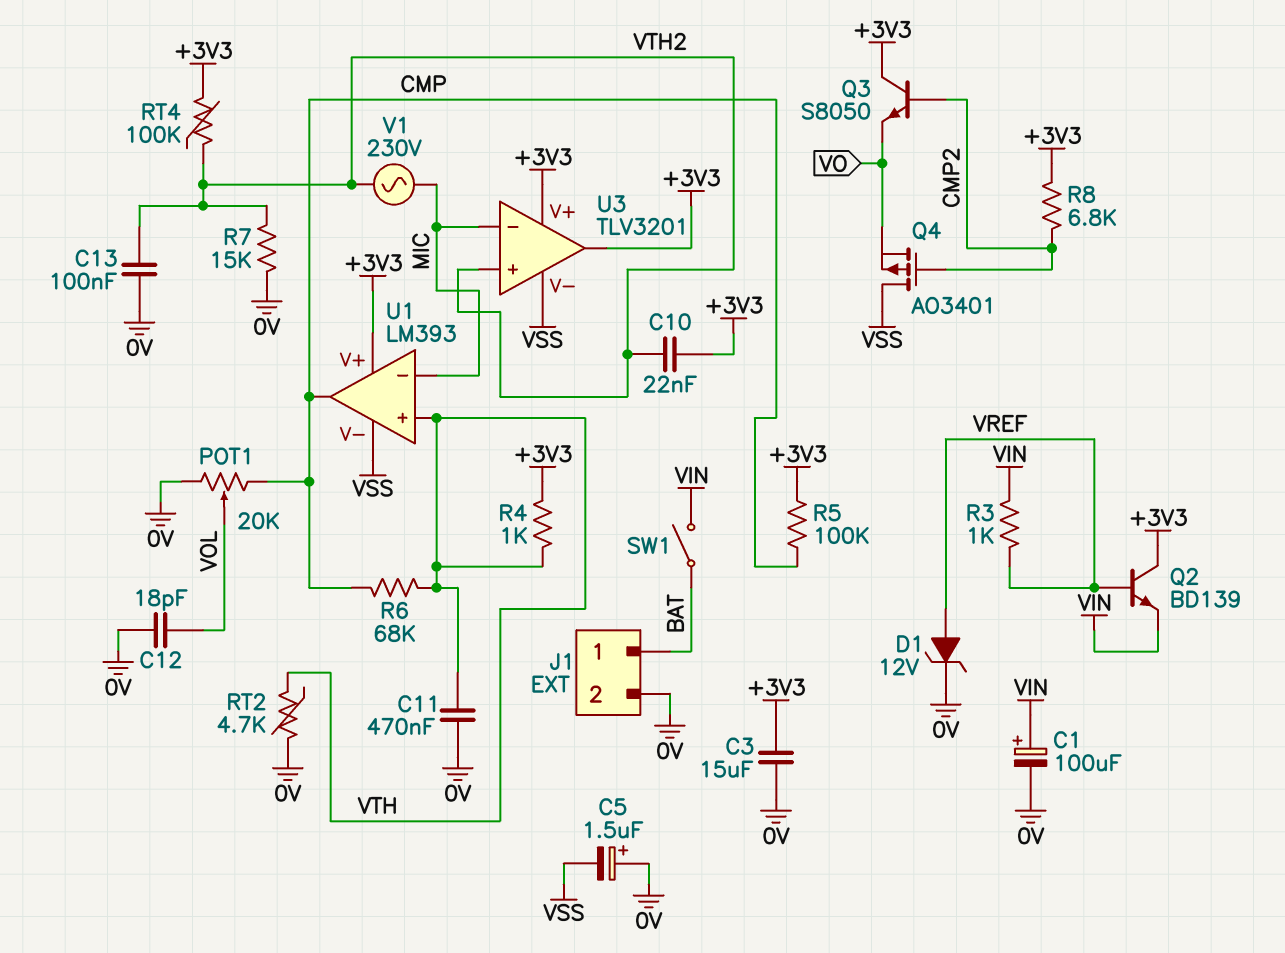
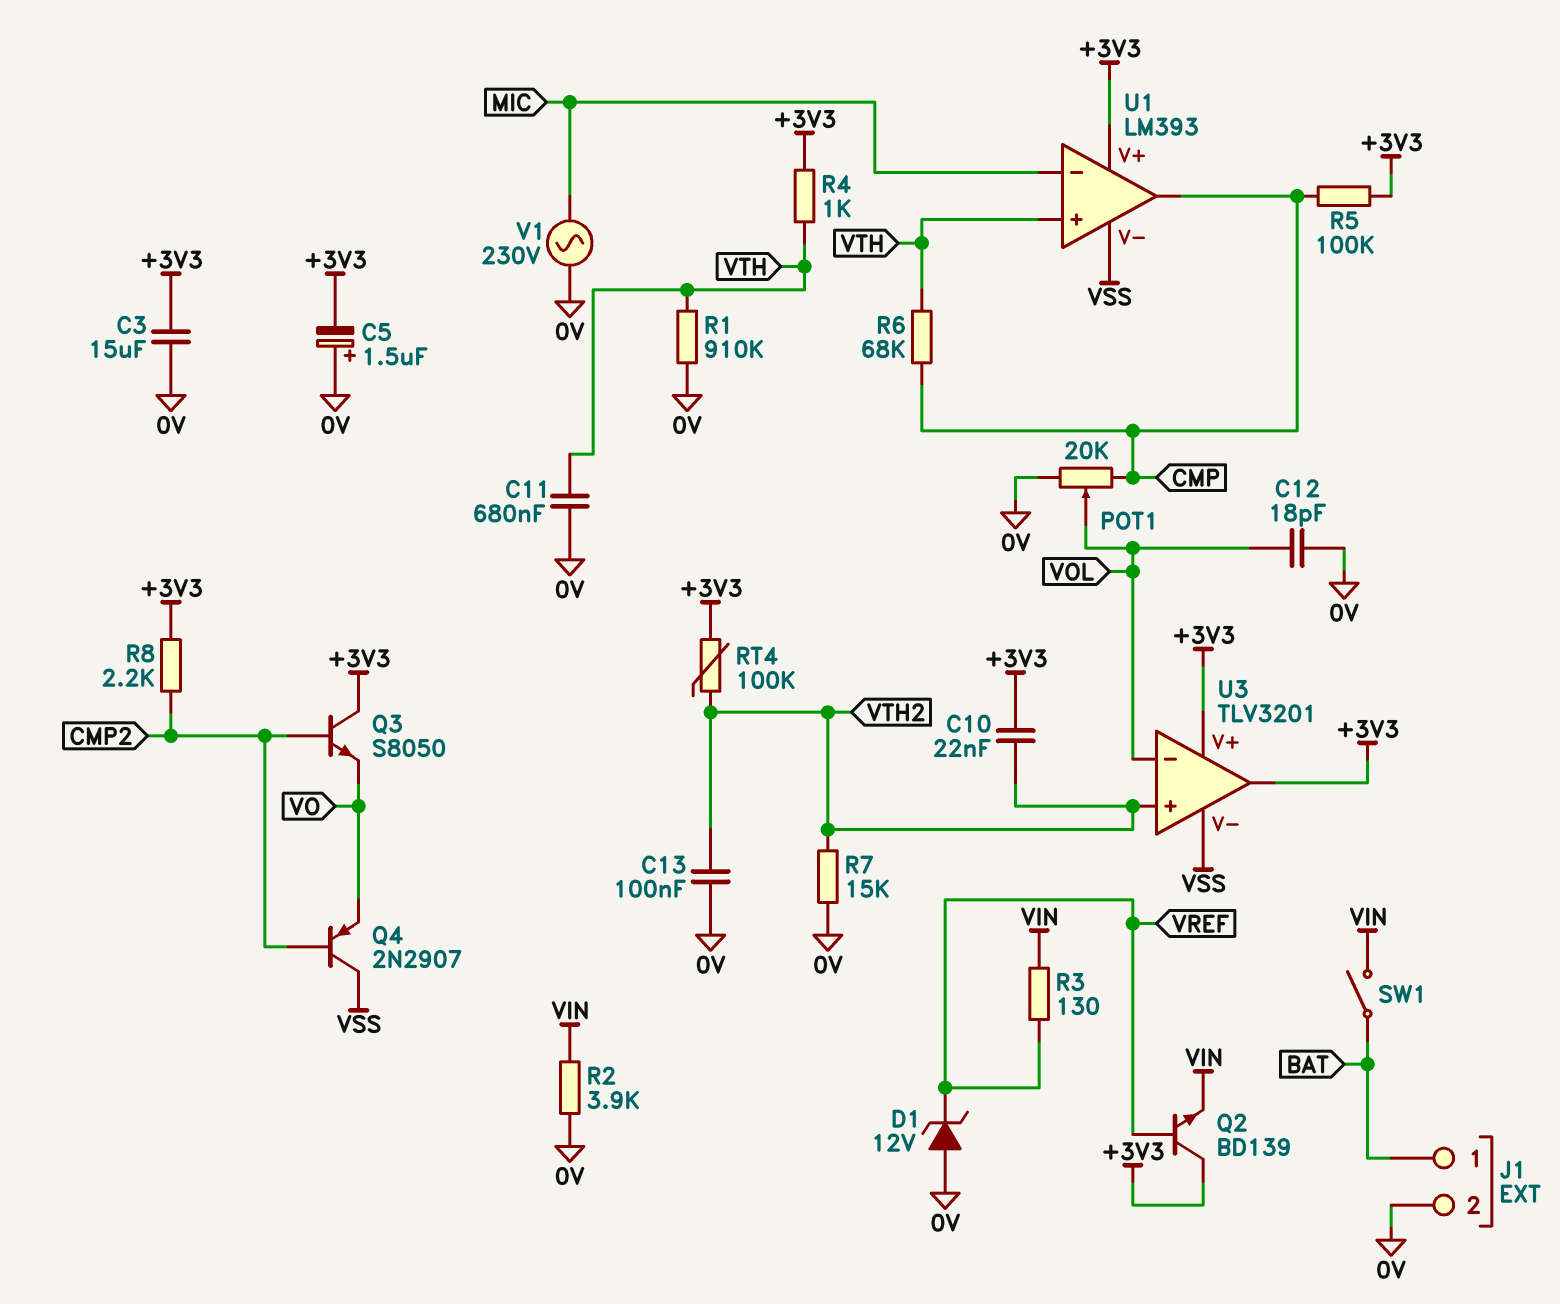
C1: 100uF (plus VIN, minus 0V) -> none
C5: 1.5uF (plus 0V, minus VSS) -> 1.5uF (plus 0V, minus +3V3)
C11: 470nF (0V, VTH) -> 680nF (0V, VTH)
D1: zener 12V (A VREF, K 0V) -> zener 12V (A 0V, K VREF)
Q4: PMOS AO3401 (G CMP2, D VSS, S VO) -> PNP 2N2907 (B CMP2, C VSS, E VO)
R1: none -> 910k (0V, VTH)
R2: none -> 3.9k (0V, VIN)
R3: 1k (VIN, VREF) -> 130 (VIN, VREF)
R8: 6.8k (+3V3, CMP2) -> 2.2k (+3V3, CMP2)
RT2: 4.7k (0V, VTH) -> none
U3 pin in-: MIC -> VOL
V1: AC 230V (MIC, VTH2) -> AC 230V (0V, MIC)

